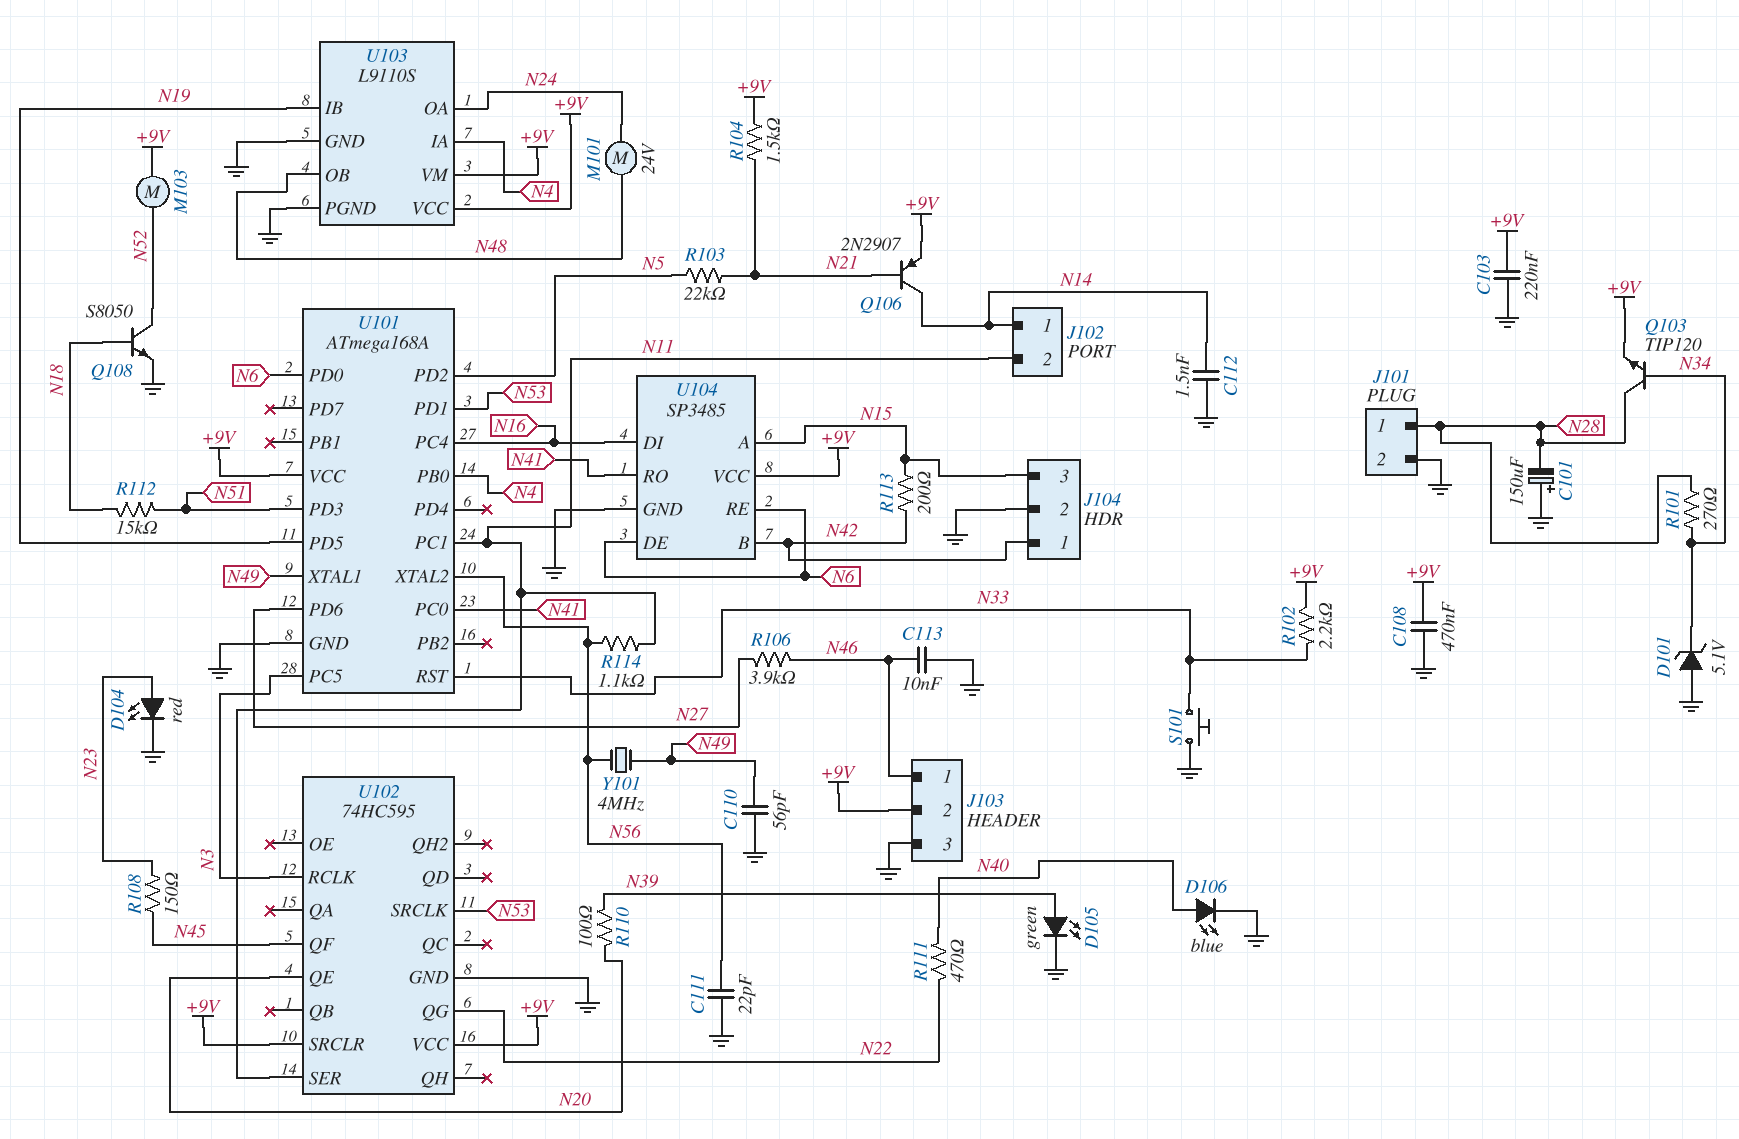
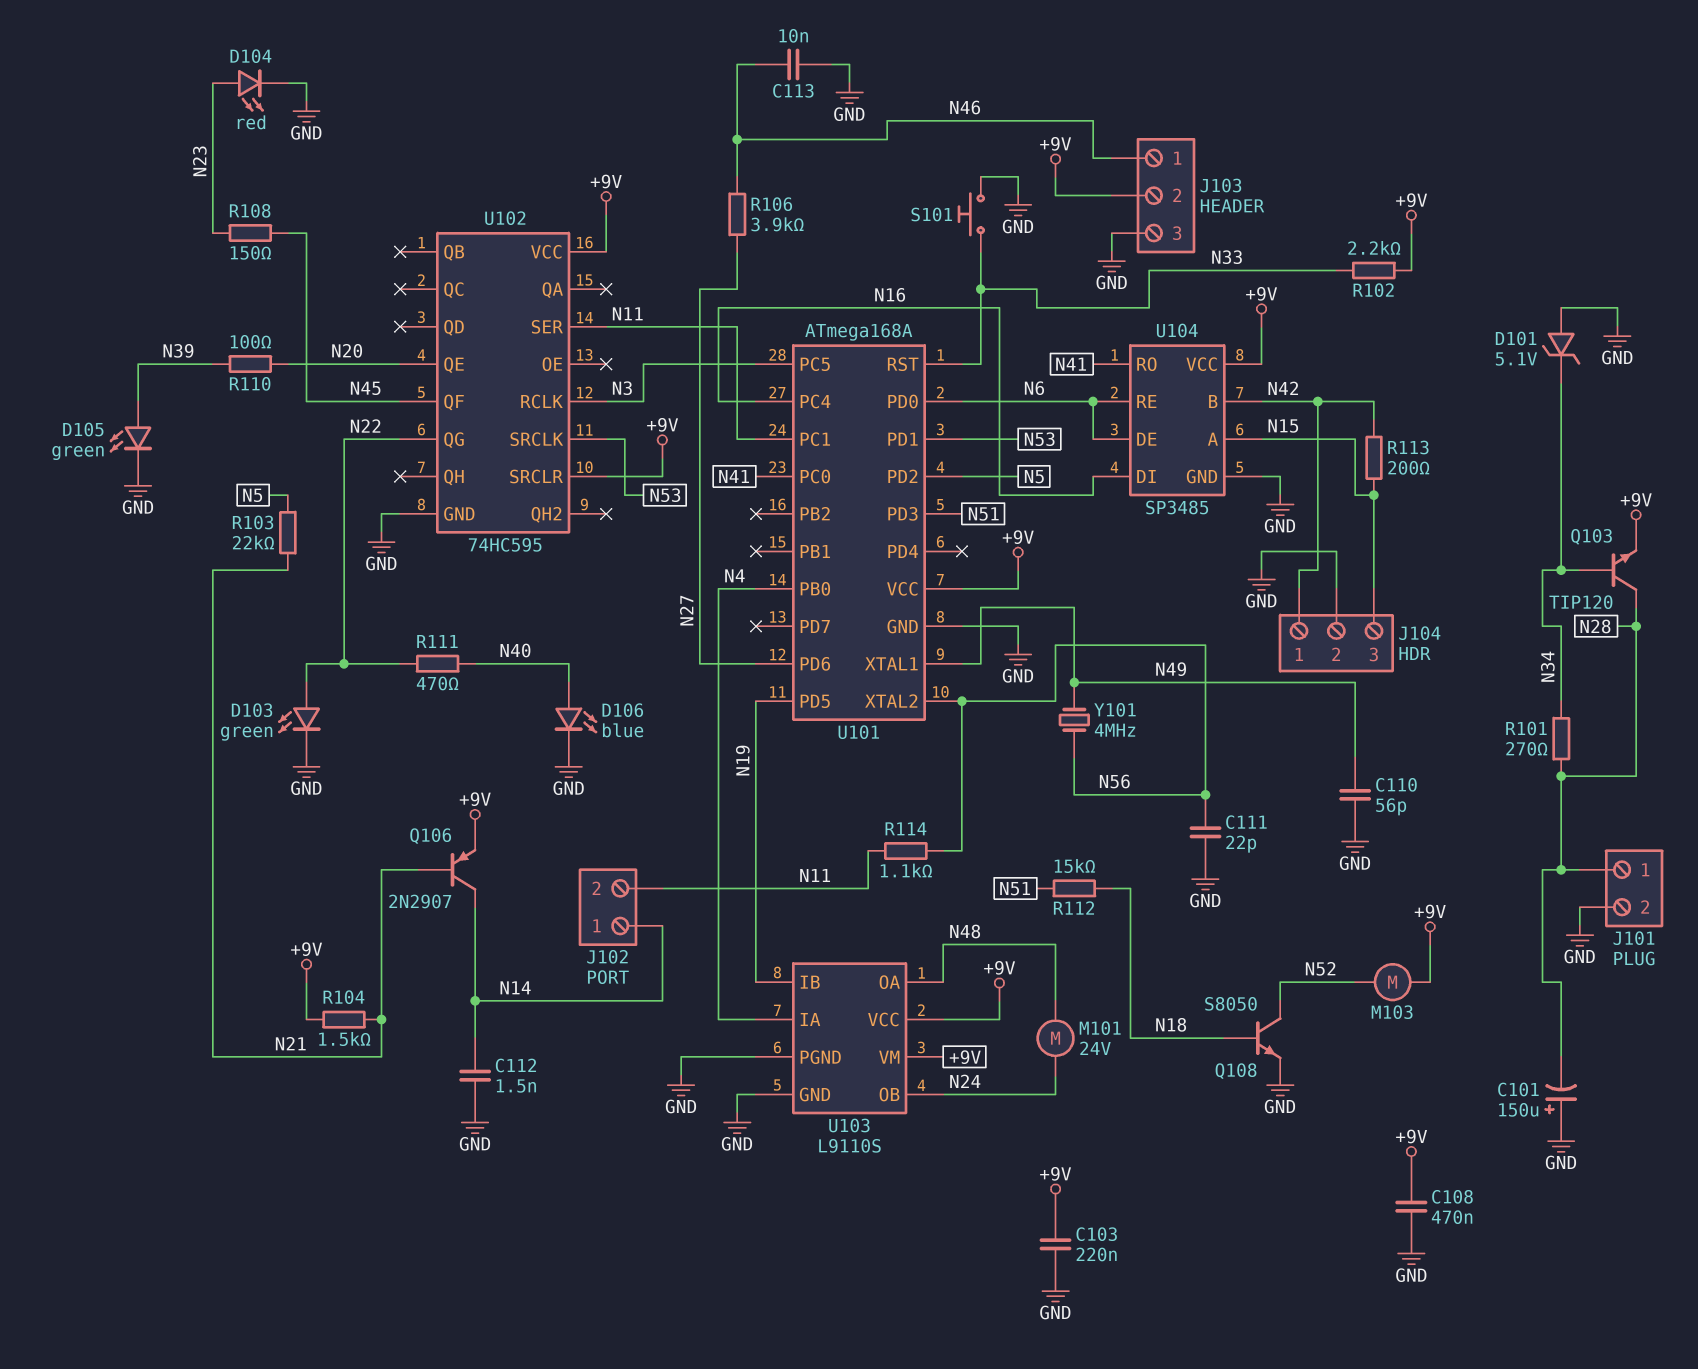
D103: none -> LED green (A N22, K GND)
U103 pin OA: N24 -> N48
U103 pin OB: N48 -> N24

